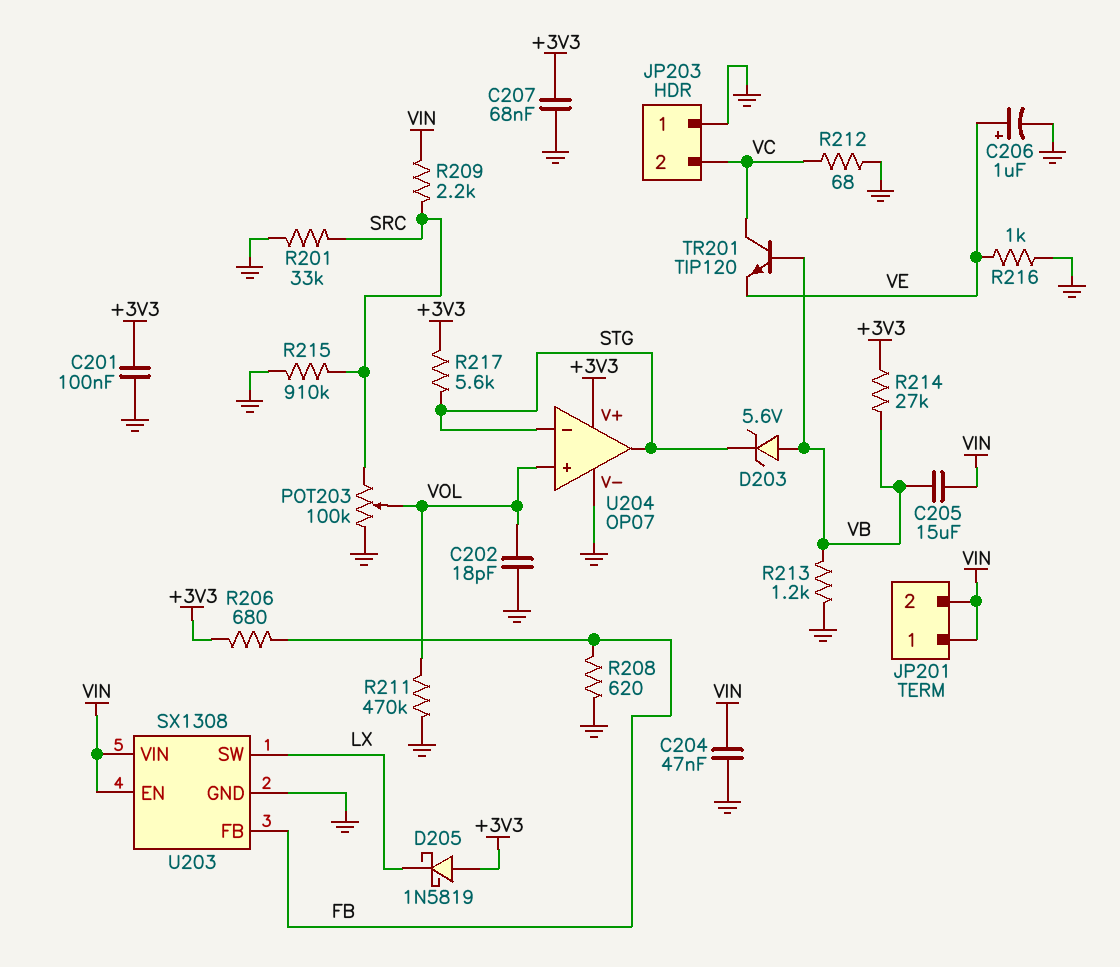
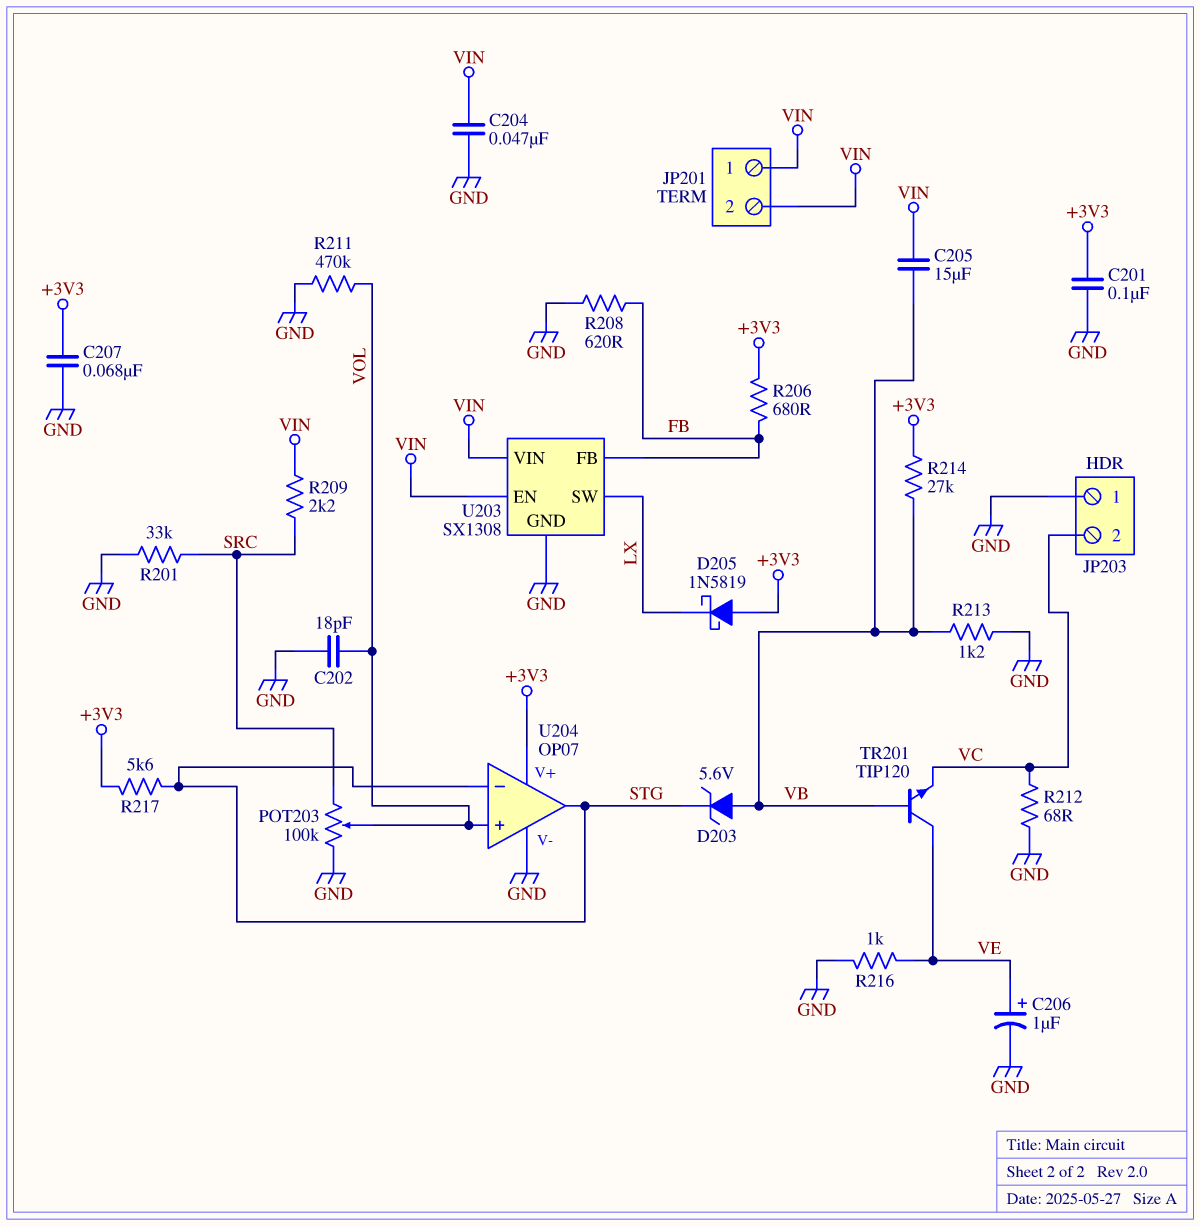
R215: 910k (GND, SRC) -> none
TR201: NPN TIP120 (B VB, C VC, E VE) -> NPN TIP120 (B VB, C VE, E VC)

